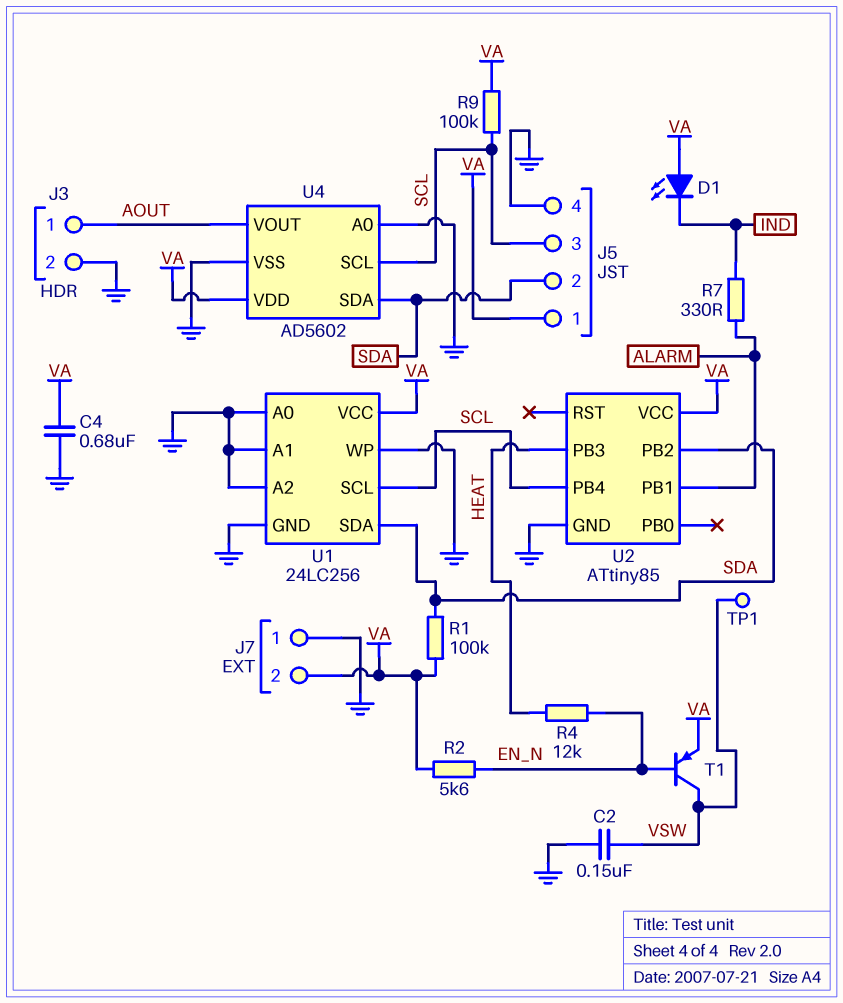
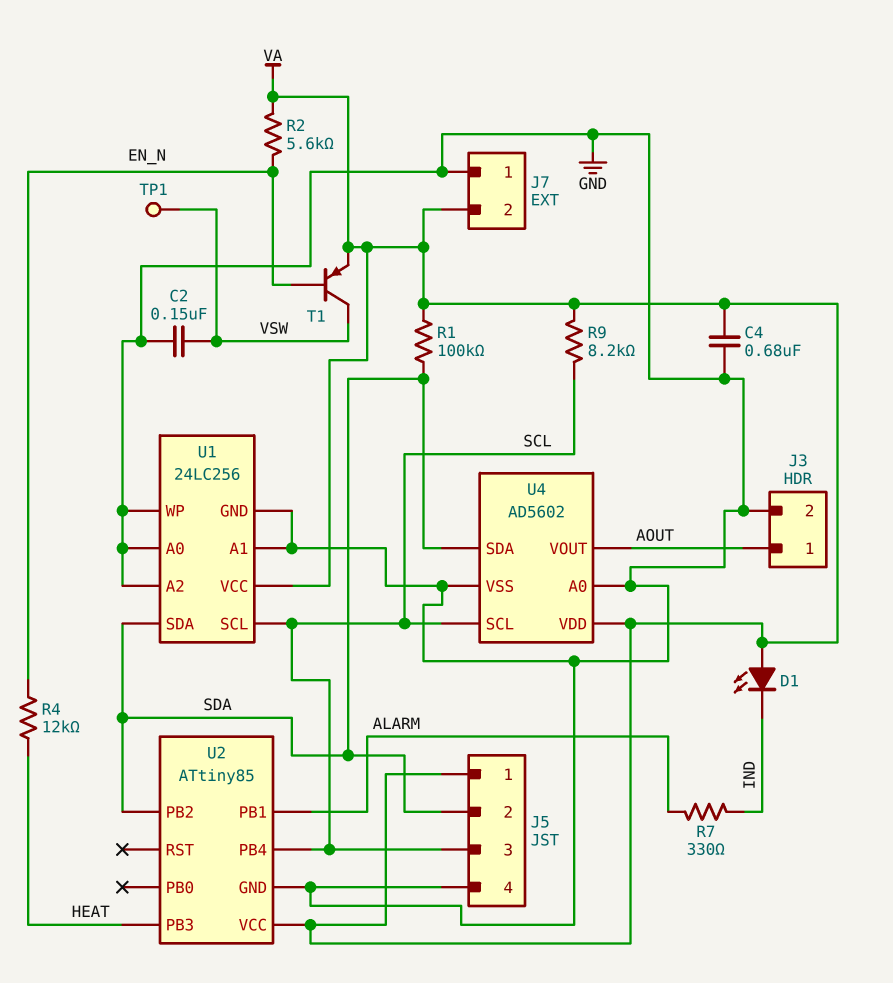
R9: 100k (SCL, VA) -> 8.2k (SCL, VA)

